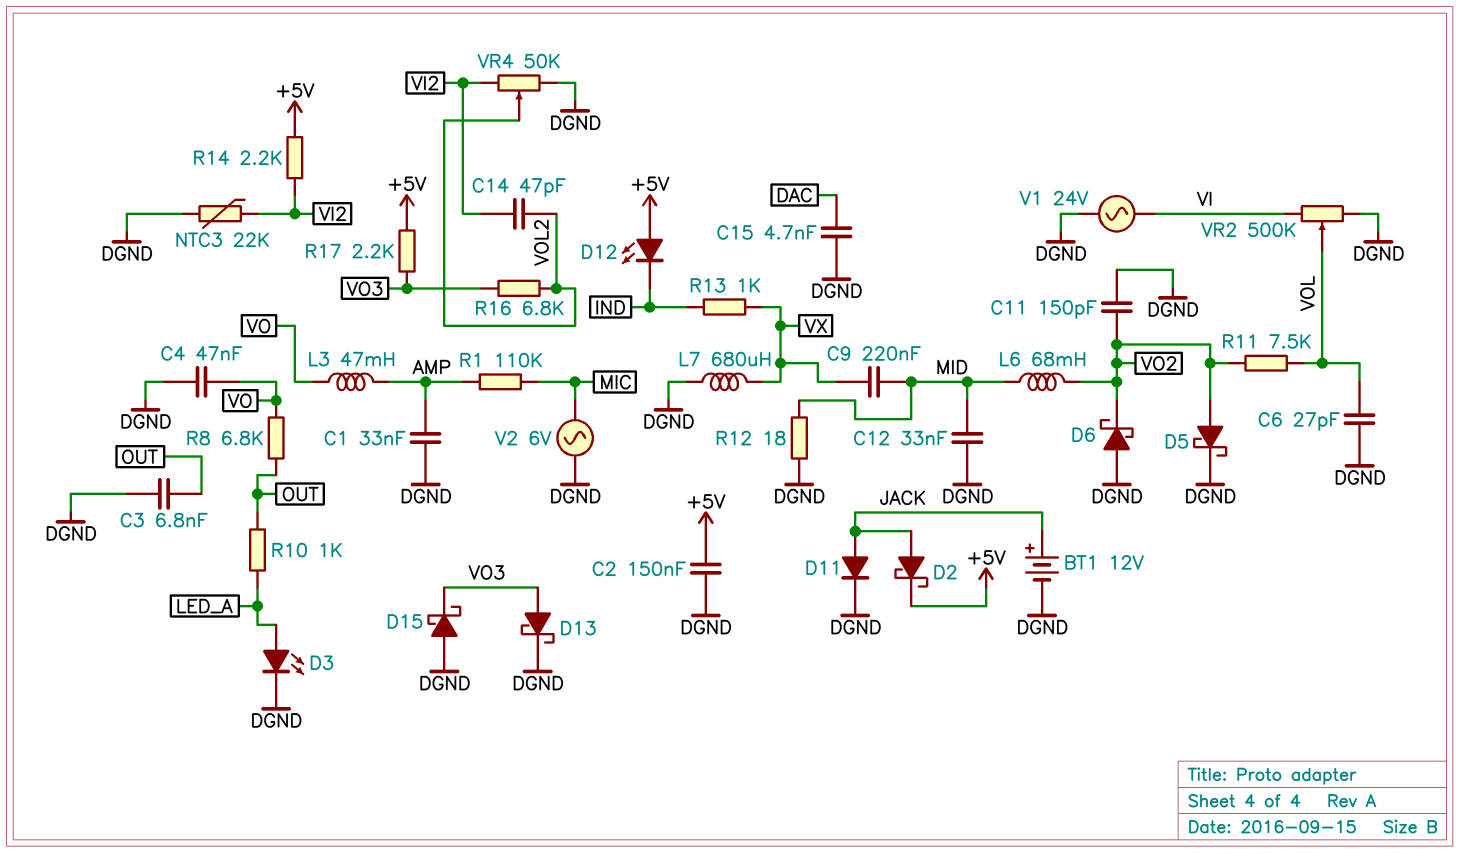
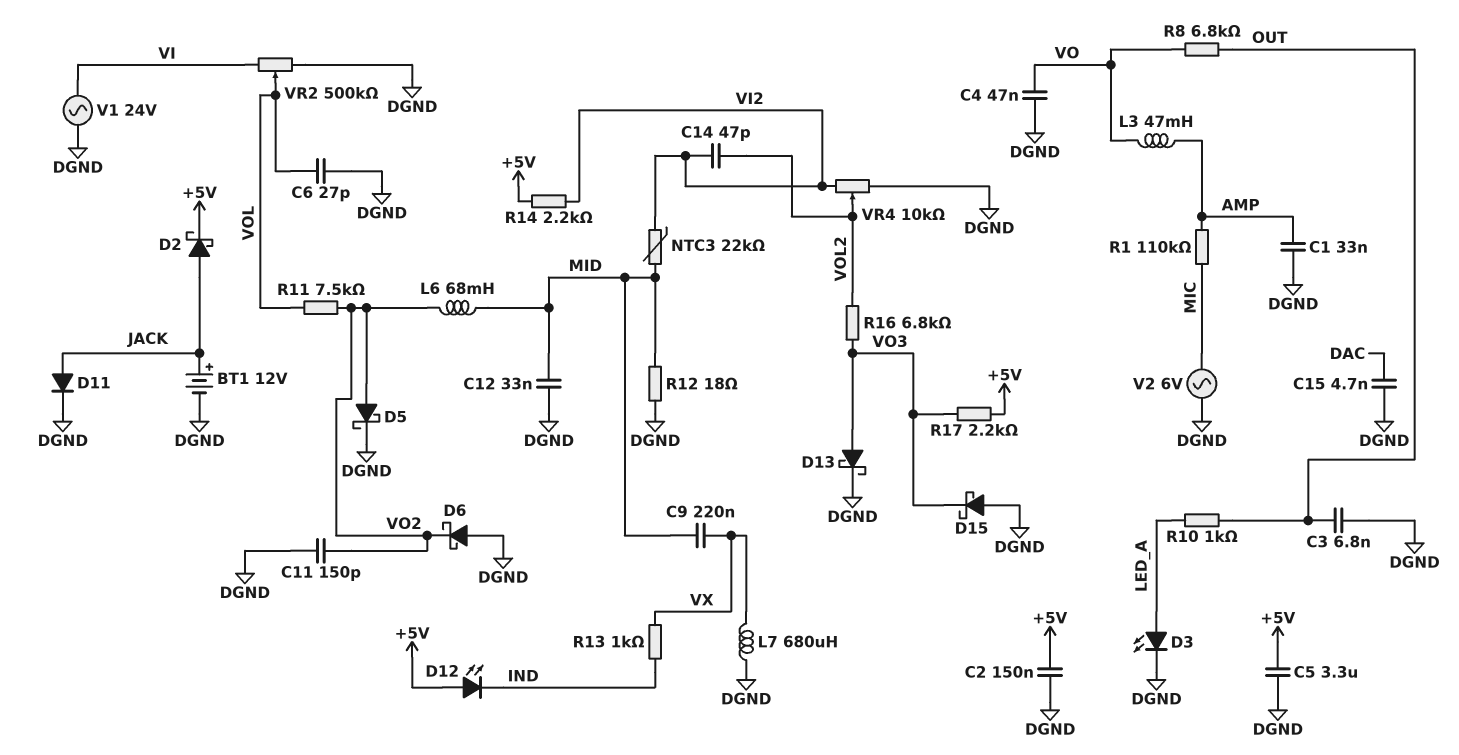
C5: none -> 3.3uF (+5V, DGND)
NTC3: 22k (DGND, VI2) -> 22k (MID, VI2)
VR4: 50k (DGND, VI2, wiper VOL2) -> 10k (DGND, VI2, wiper VOL2)

